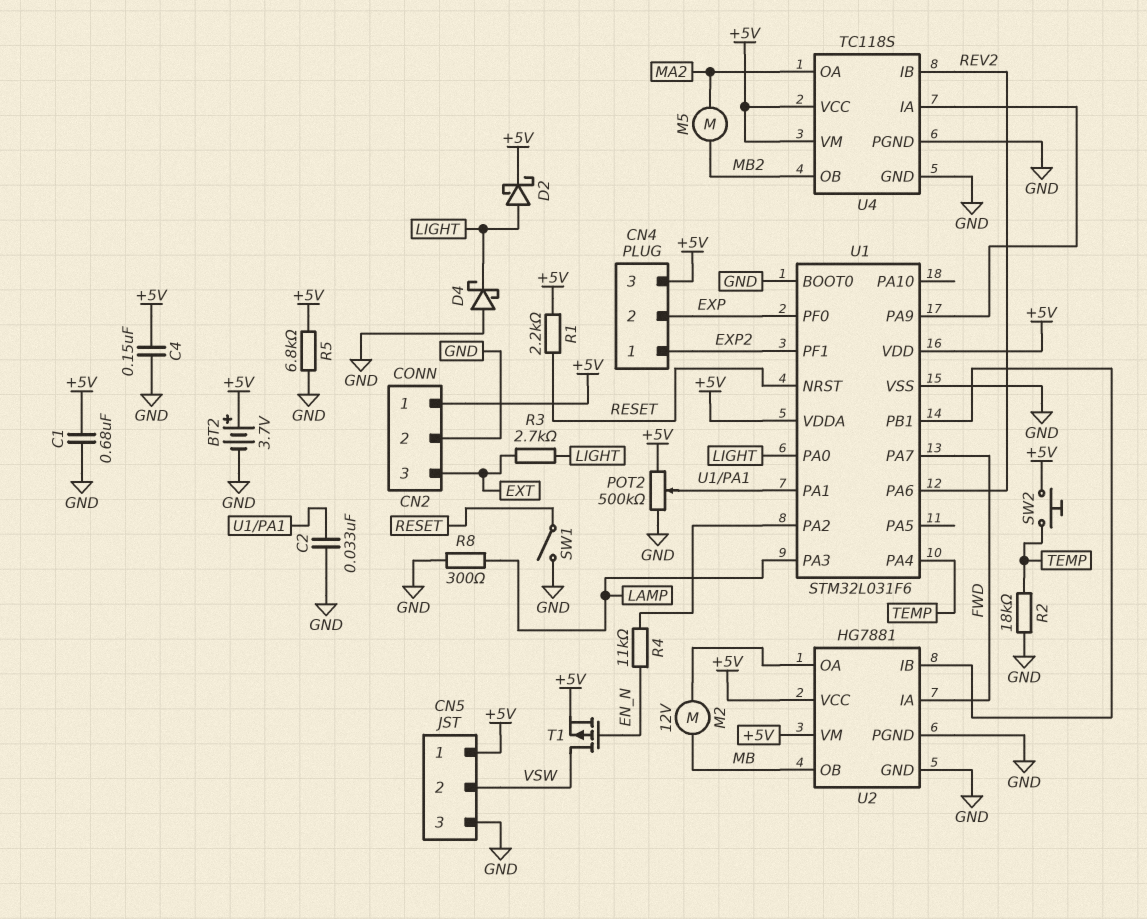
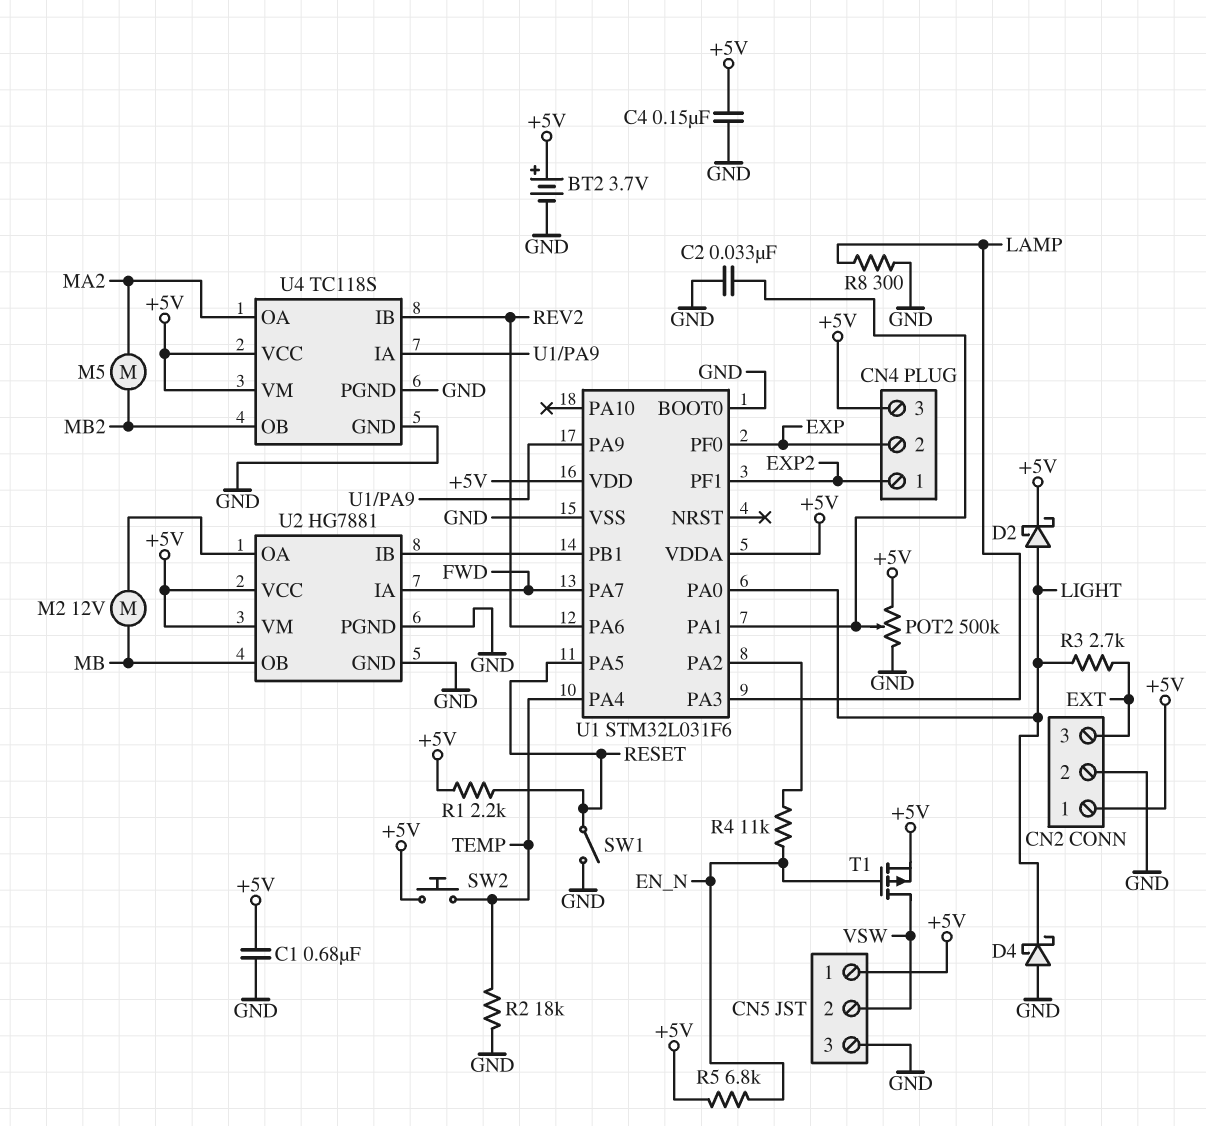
R5: 6.8k (+5V, GND) -> 6.8k (+5V, EN_N)
U1 pin NRST: RESET -> none
U1 pin PA5: none -> RESET

